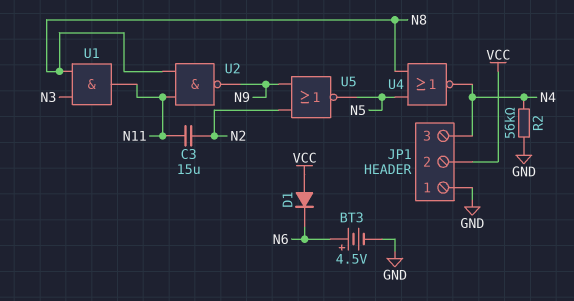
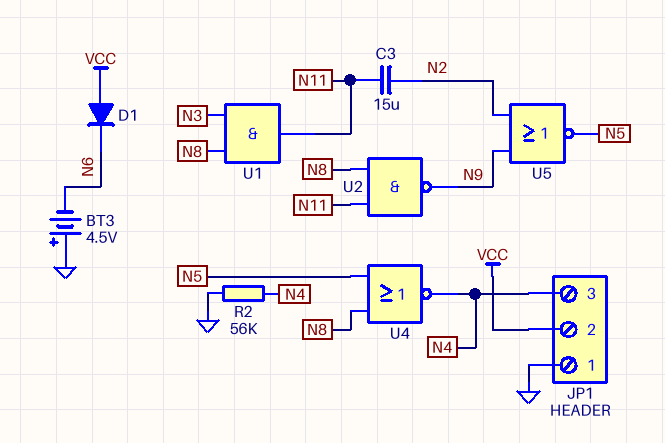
BT3: 4.5V (plus N6, minus GND) -> 4.5V (plus GND, minus N6)

